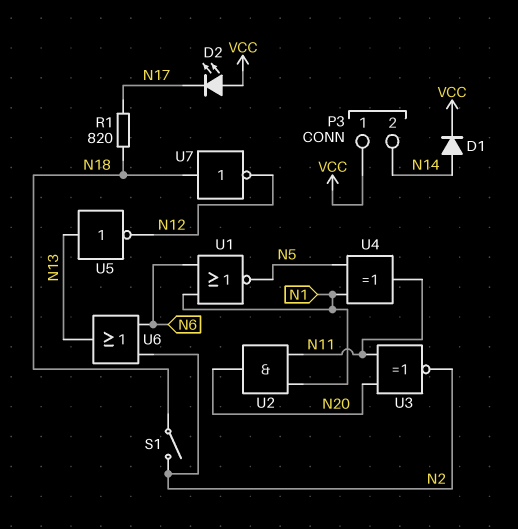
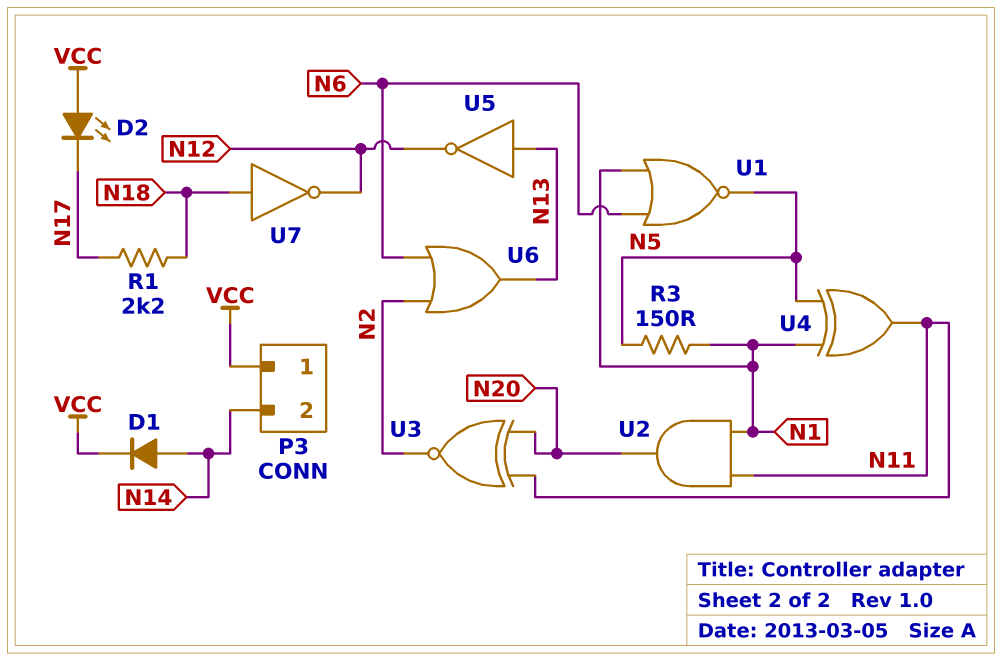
R1: 820 (N17, N18) -> 2.2k (N17, N18)
R3: none -> 150 (N1, N5)
S1: switch (N2, N18) -> none

